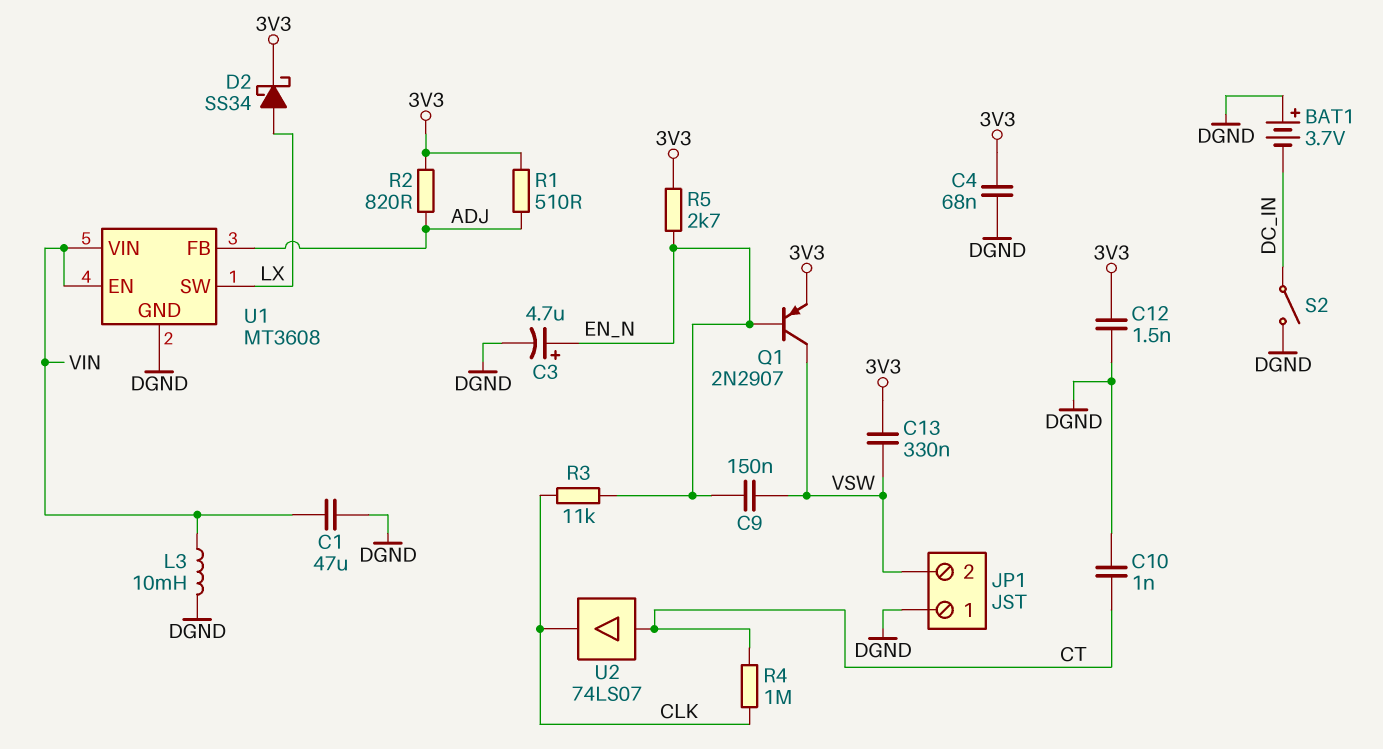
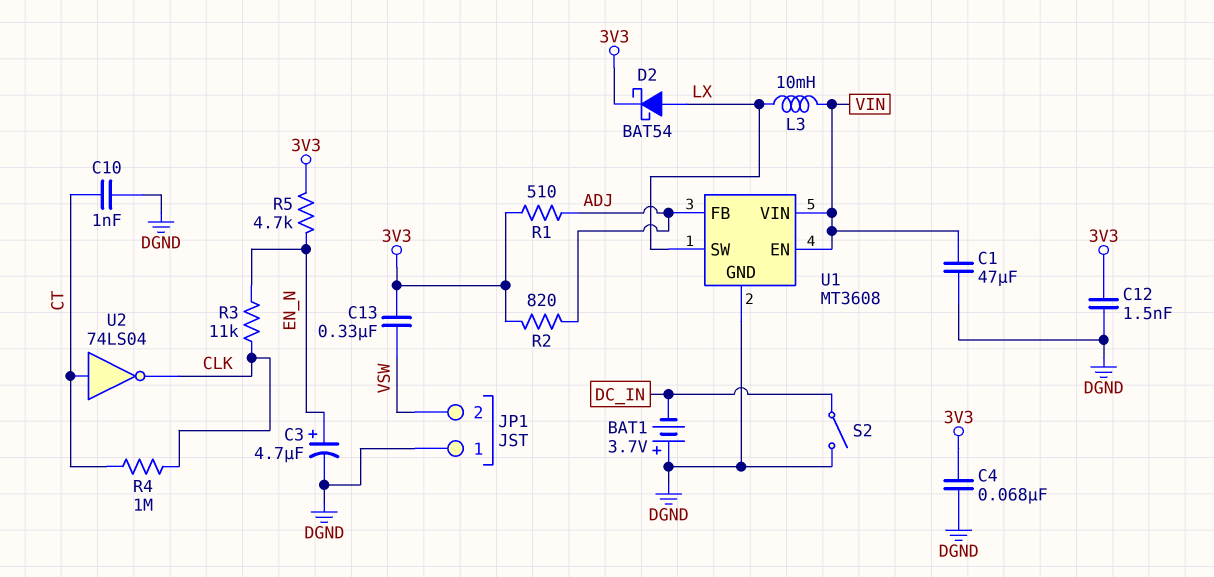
C9: 150nF (EN_N, VSW) -> none
D2: schottky SS34 (A LX, K 3V3) -> schottky BAT54 (A LX, K 3V3)
L3: 10mH (DGND, VIN) -> 10mH (LX, VIN)
Q1: PNP 2N2907 (B EN_N, C VSW, E 3V3) -> none
R5: 2.7k (3V3, EN_N) -> 4.7k (3V3, EN_N)
U2: buffer 74LS07 (in CT, out CLK) -> NOT 74LS04 (in CT, out CLK)

